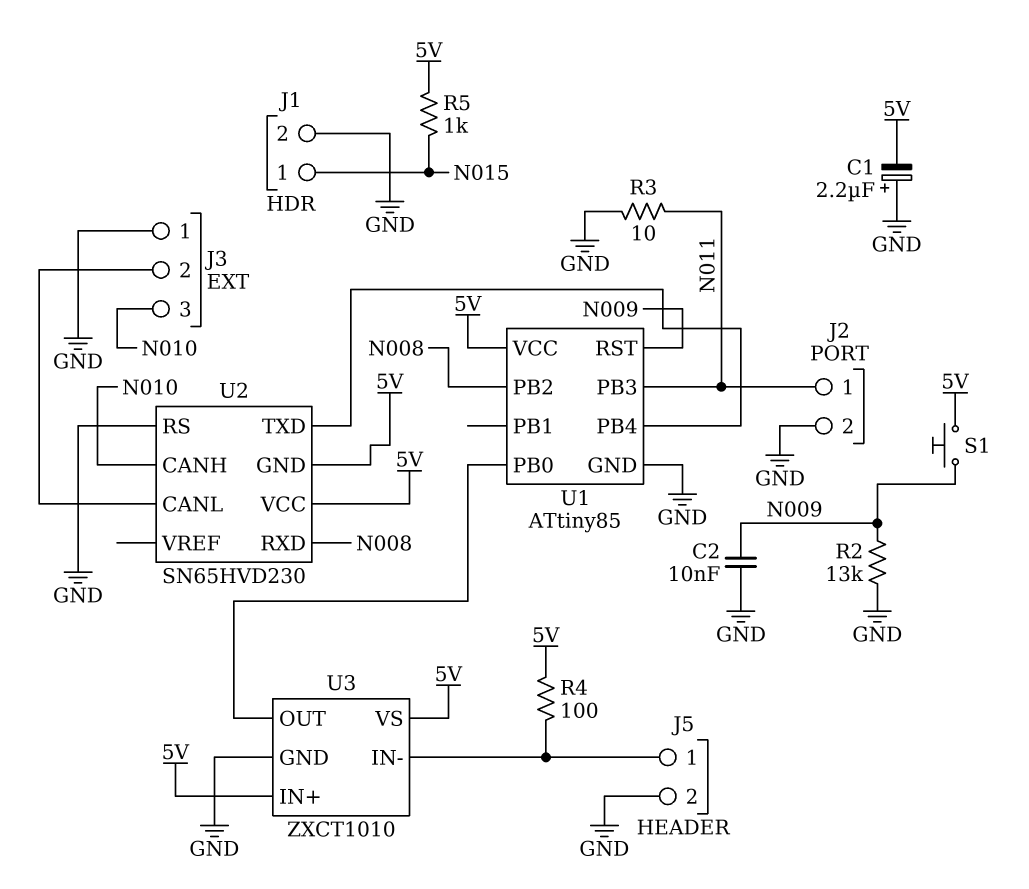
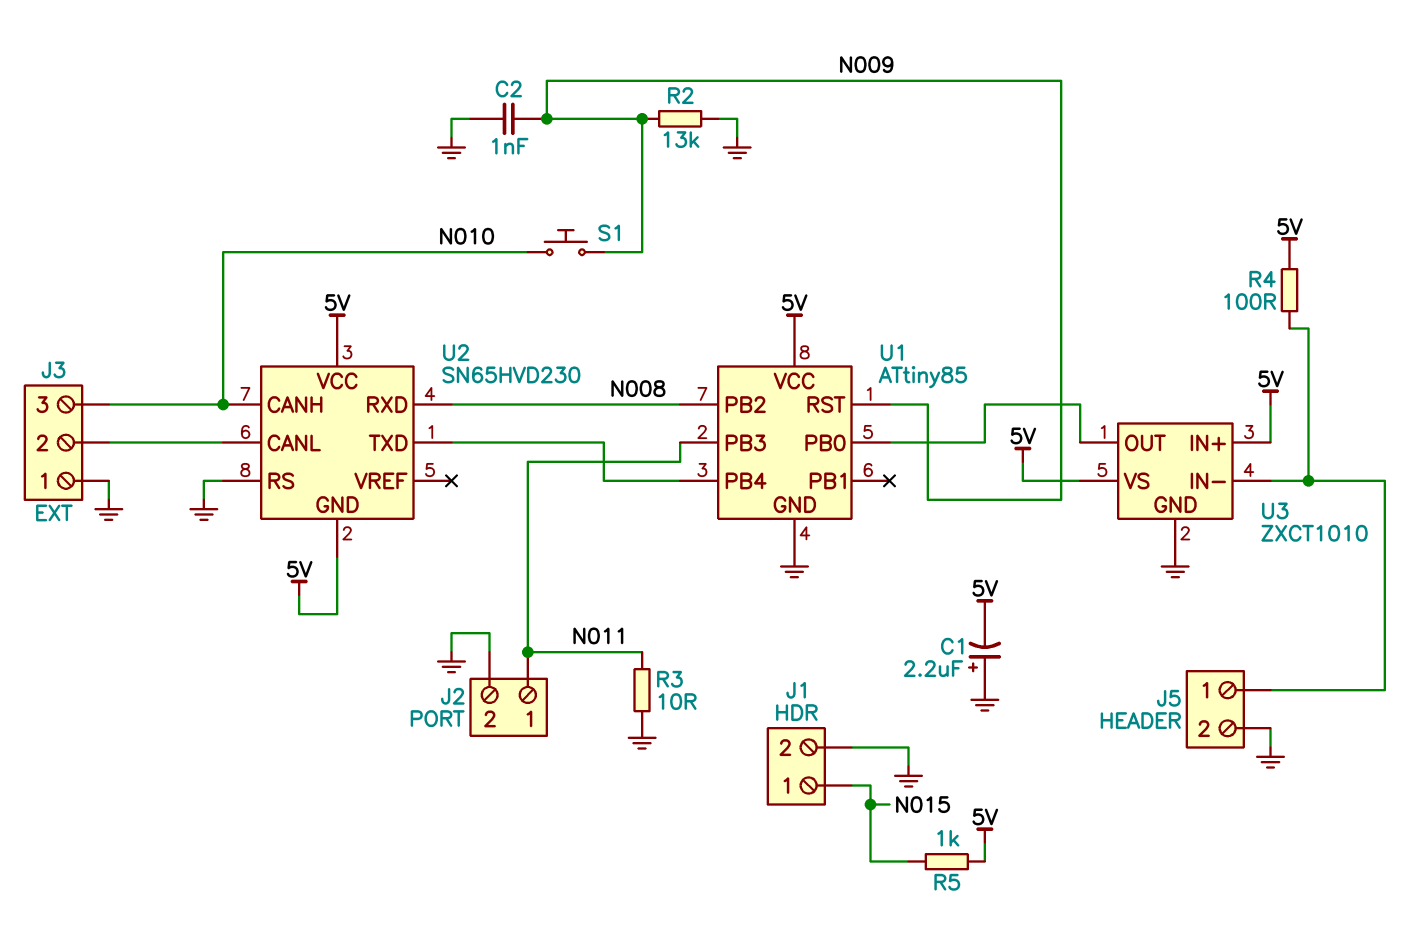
C2: 10nF (GND, N009) -> 1nF (GND, N009)
S1: button (5V, N009) -> button (N009, N010)

